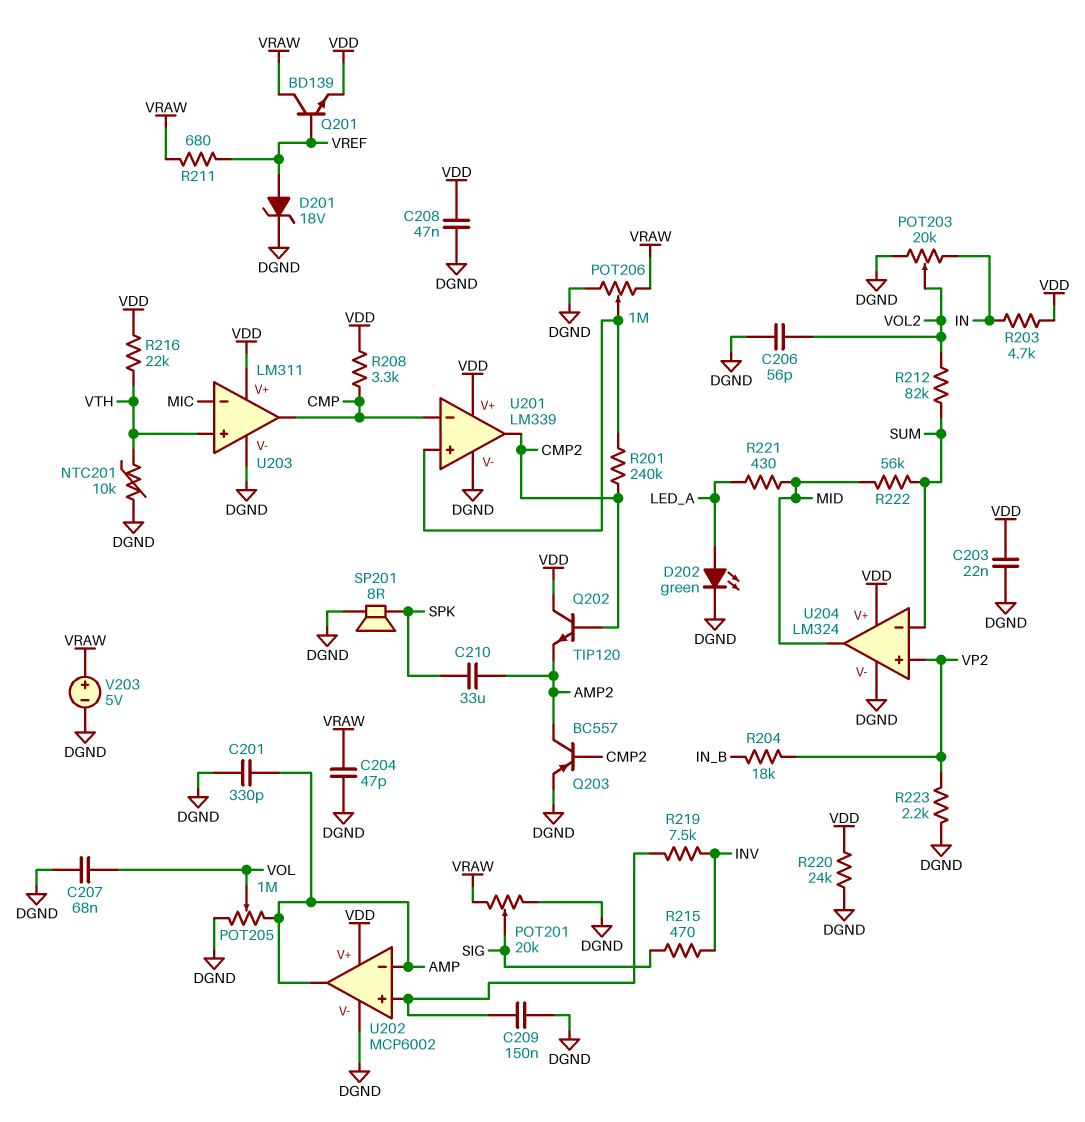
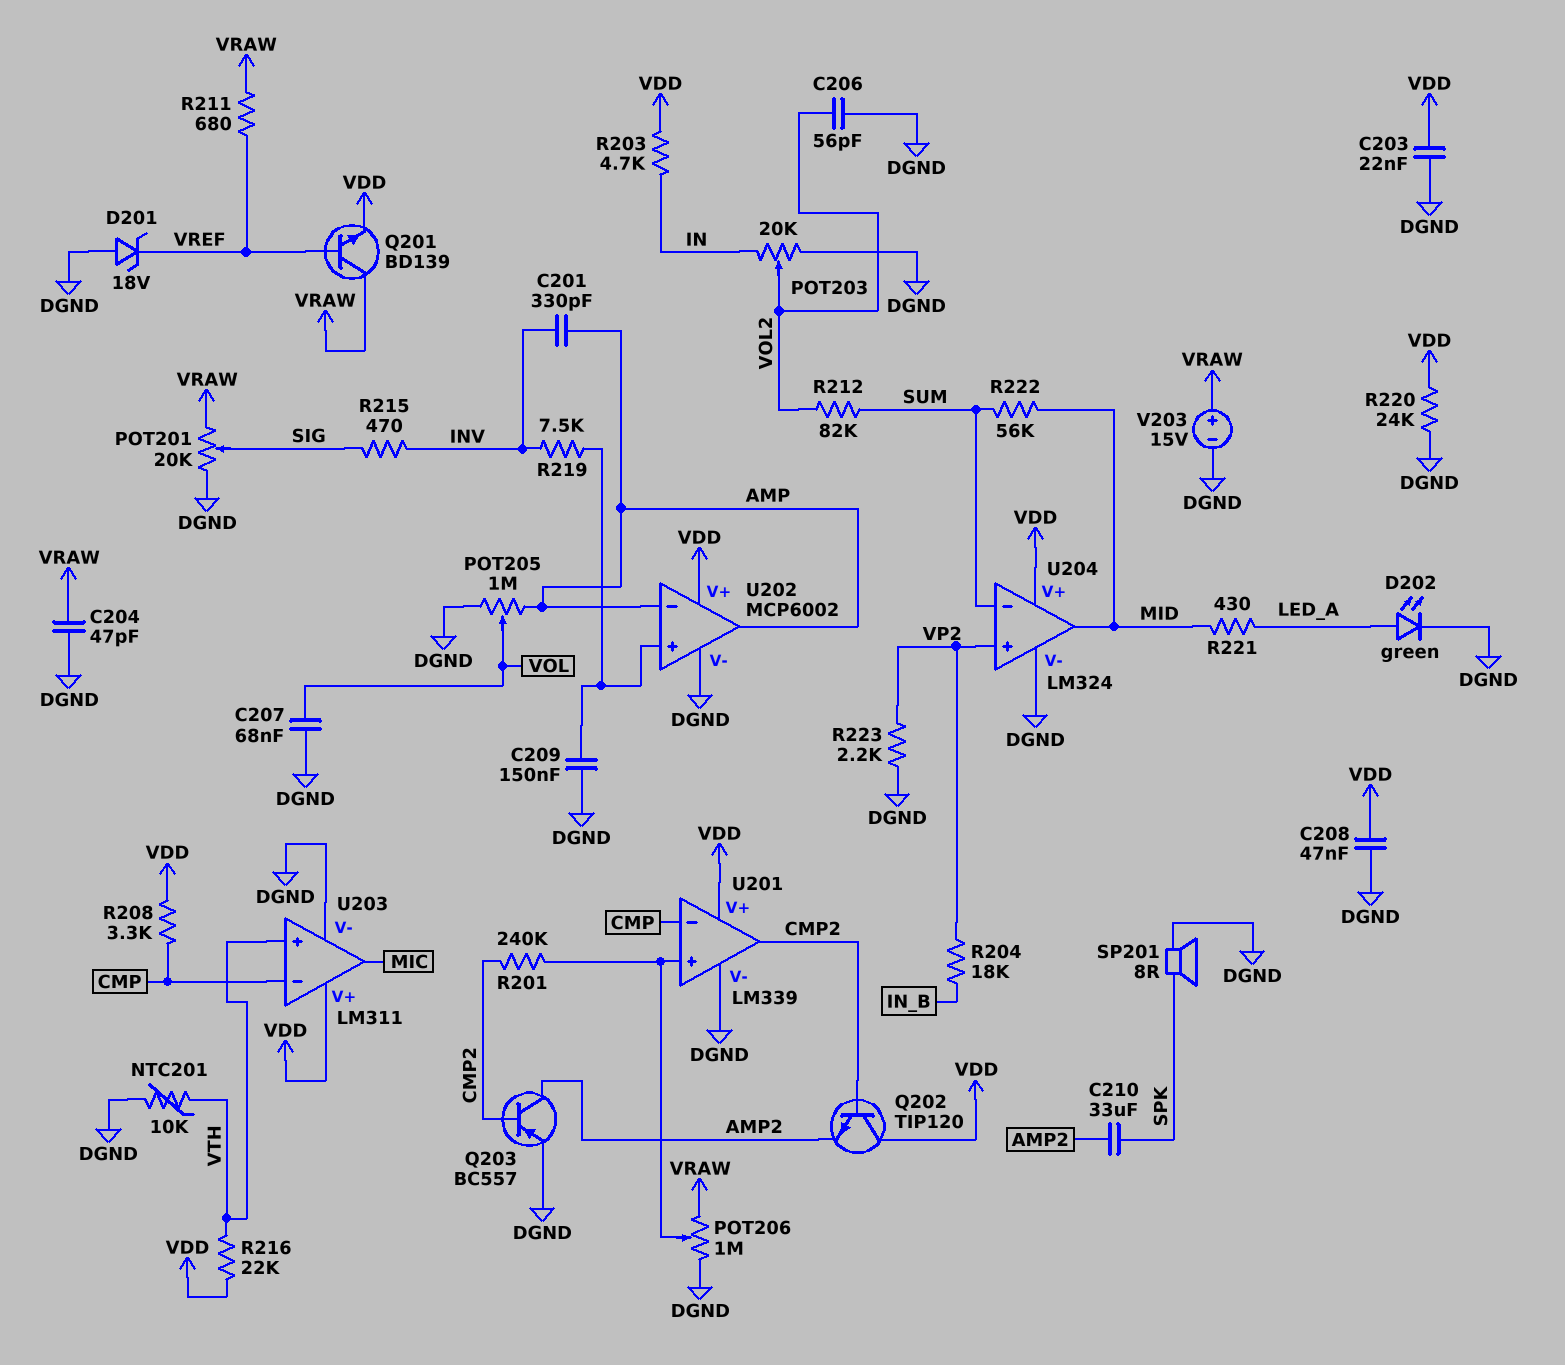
C201: 330pF (AMP, DGND) -> 330pF (AMP, INV)
D201: zener 18V (A VREF, K DGND) -> zener 18V (A DGND, K VREF)
U203 pin in-: MIC -> CMP
U203 pin out: CMP -> MIC
V203: 5V (plus VRAW, minus DGND) -> 15V (plus VRAW, minus DGND)

